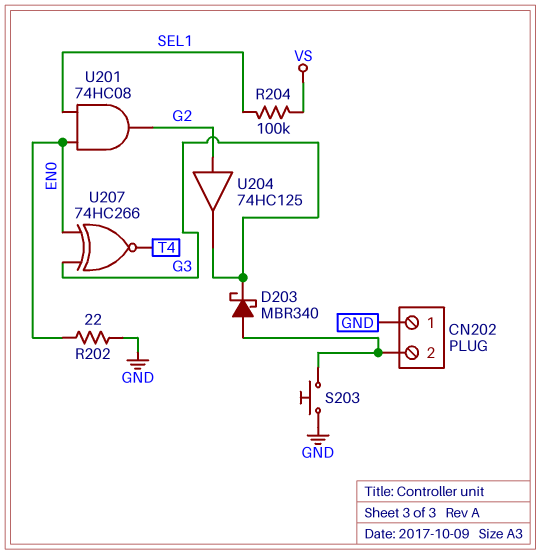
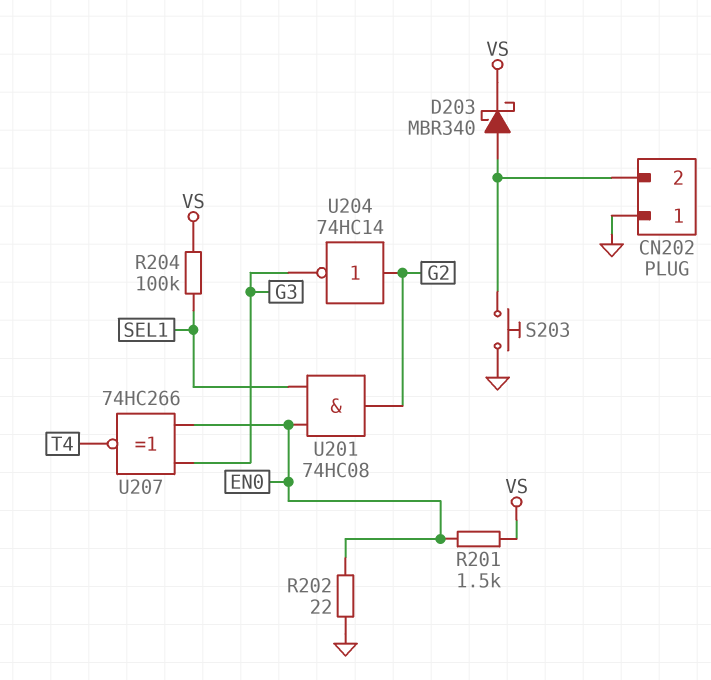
D203: schottky MBR340 (A CN202/2, K G3) -> schottky MBR340 (A CN202/2, K VS)
R201: none -> 1.5k (EN0, VS)
U204: buffer 74HC125 (in G2, out G3) -> NOT 74HC14 (in G2, out G3)

